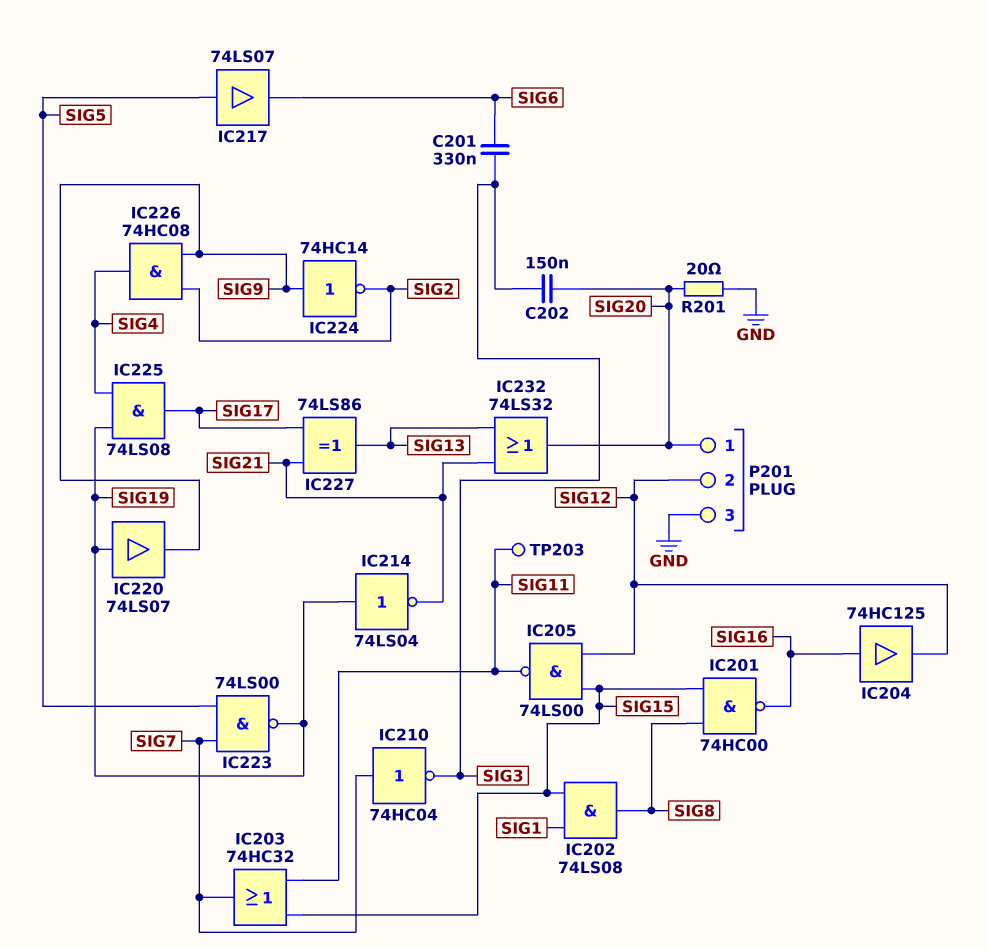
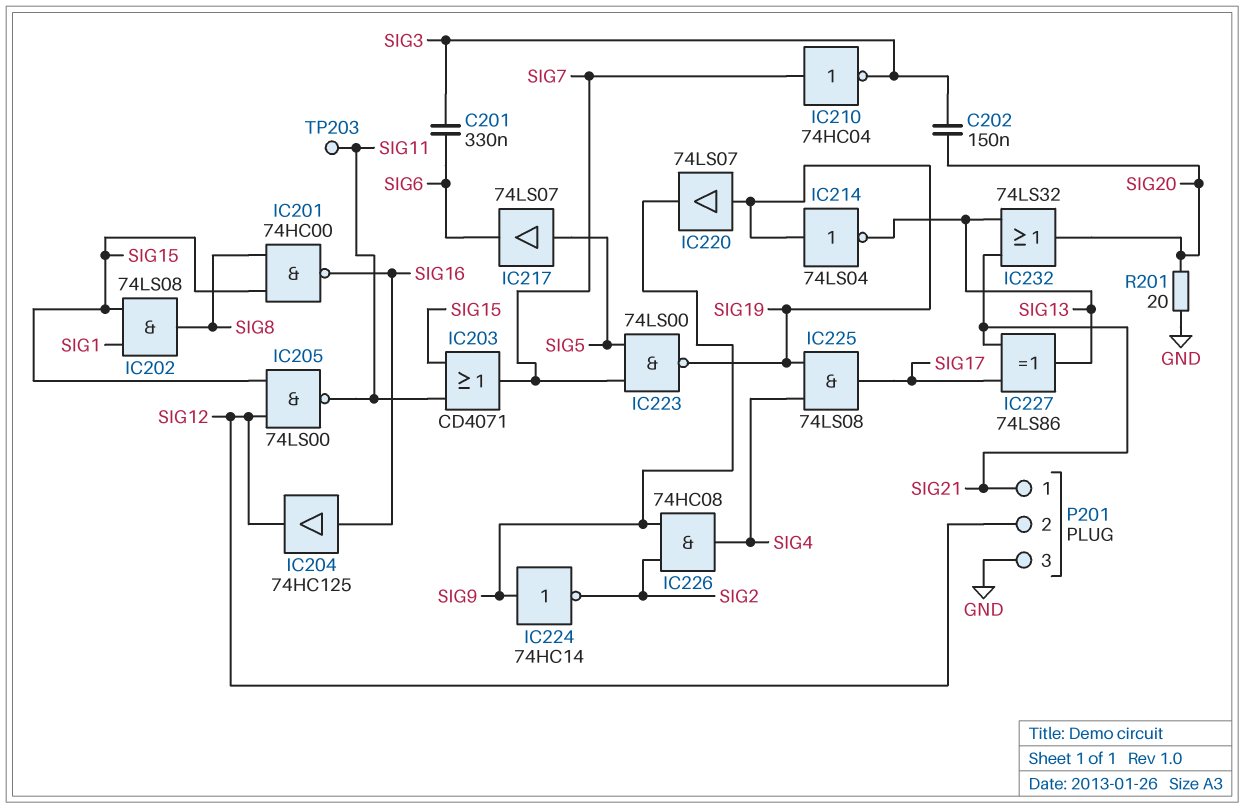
IC203: OR 74HC32 (in SIG11, in SIG15, out SIG7) -> OR CD4071 (in SIG11, in SIG15, out SIG7)
IC214: NOT 74LS04 (in SIG19, out SIG21) -> NOT 74LS04 (in SIG19, out SIG13)
P201 pin 1: SIG20 -> SIG21

